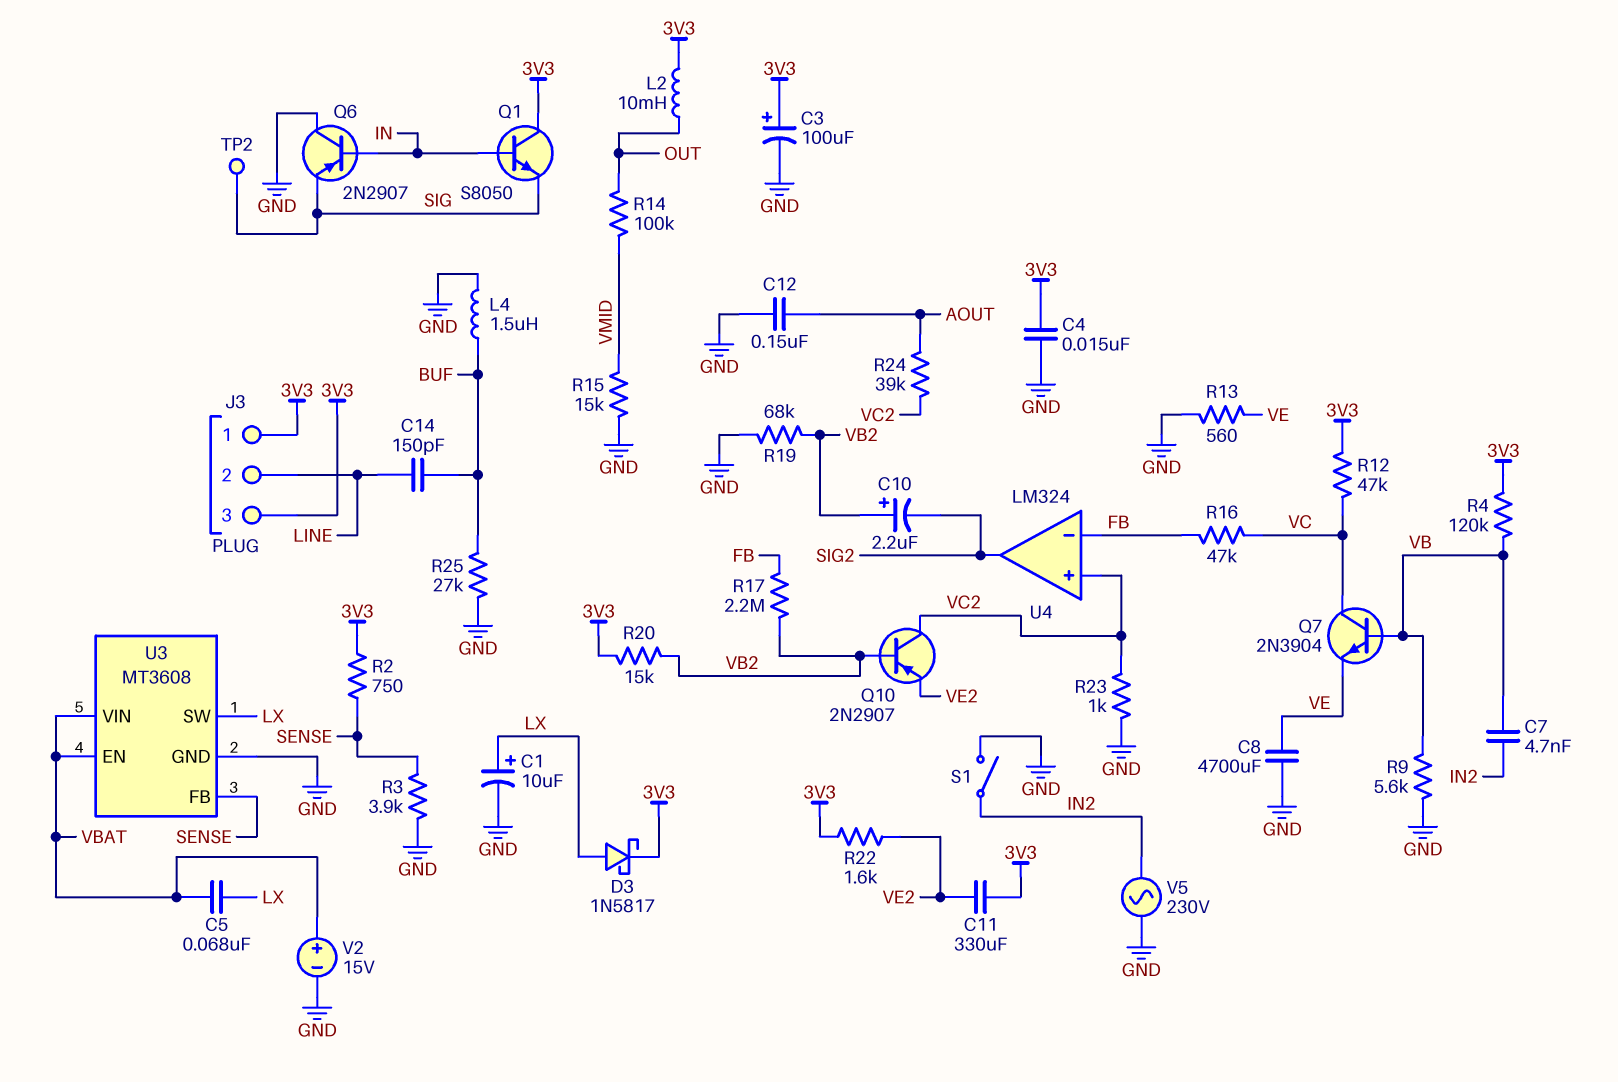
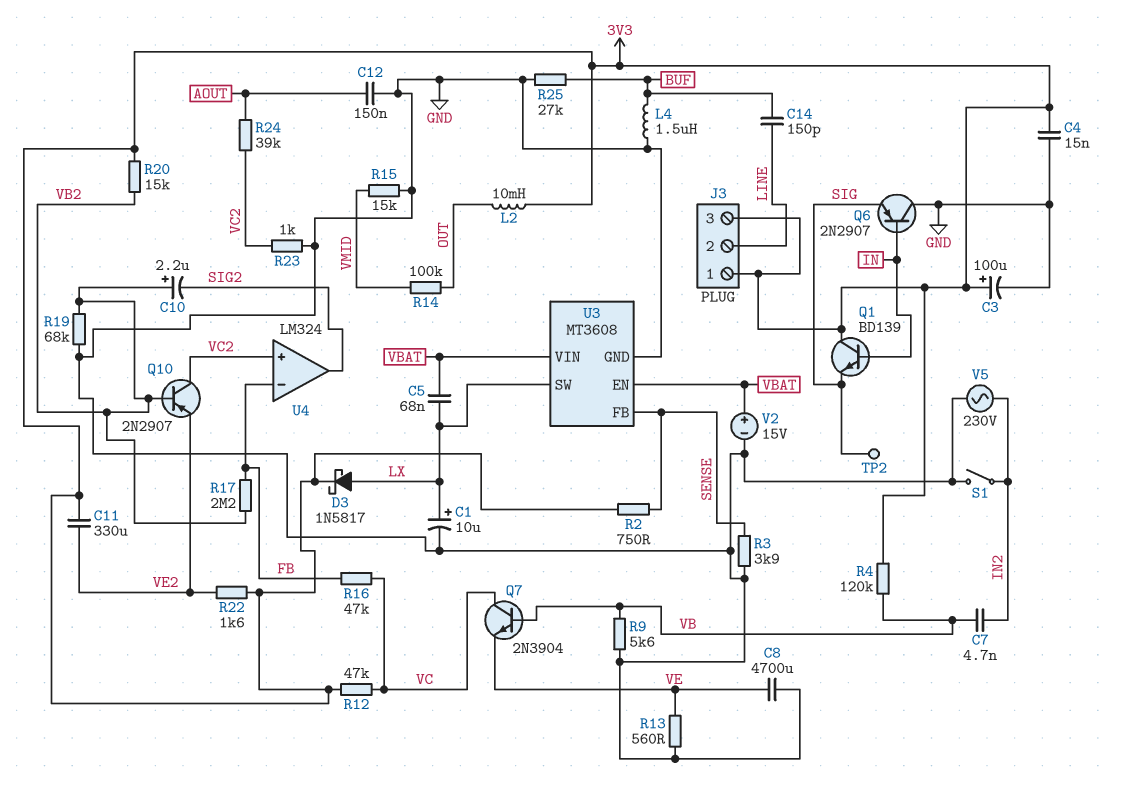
Q1: NPN S8050 (B IN, C 3V3, E SIG) -> NPN BD139 (B IN, C 3V3, E SIG)

